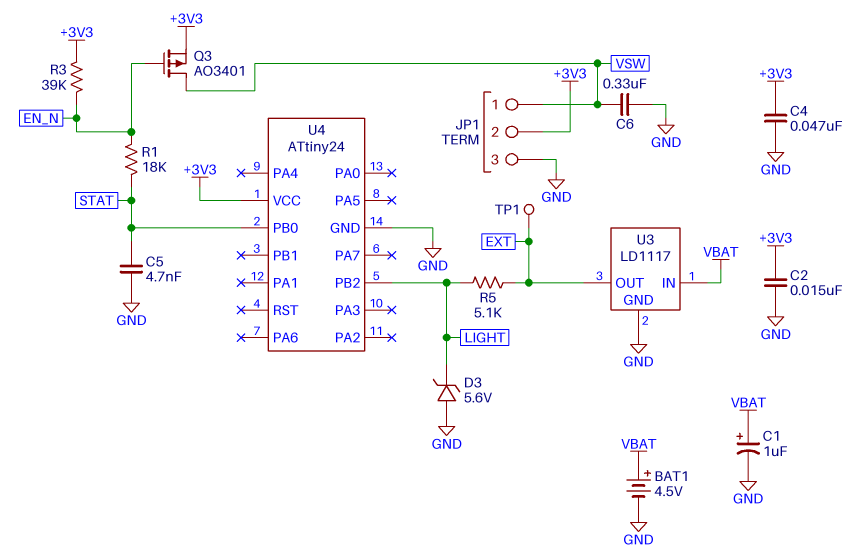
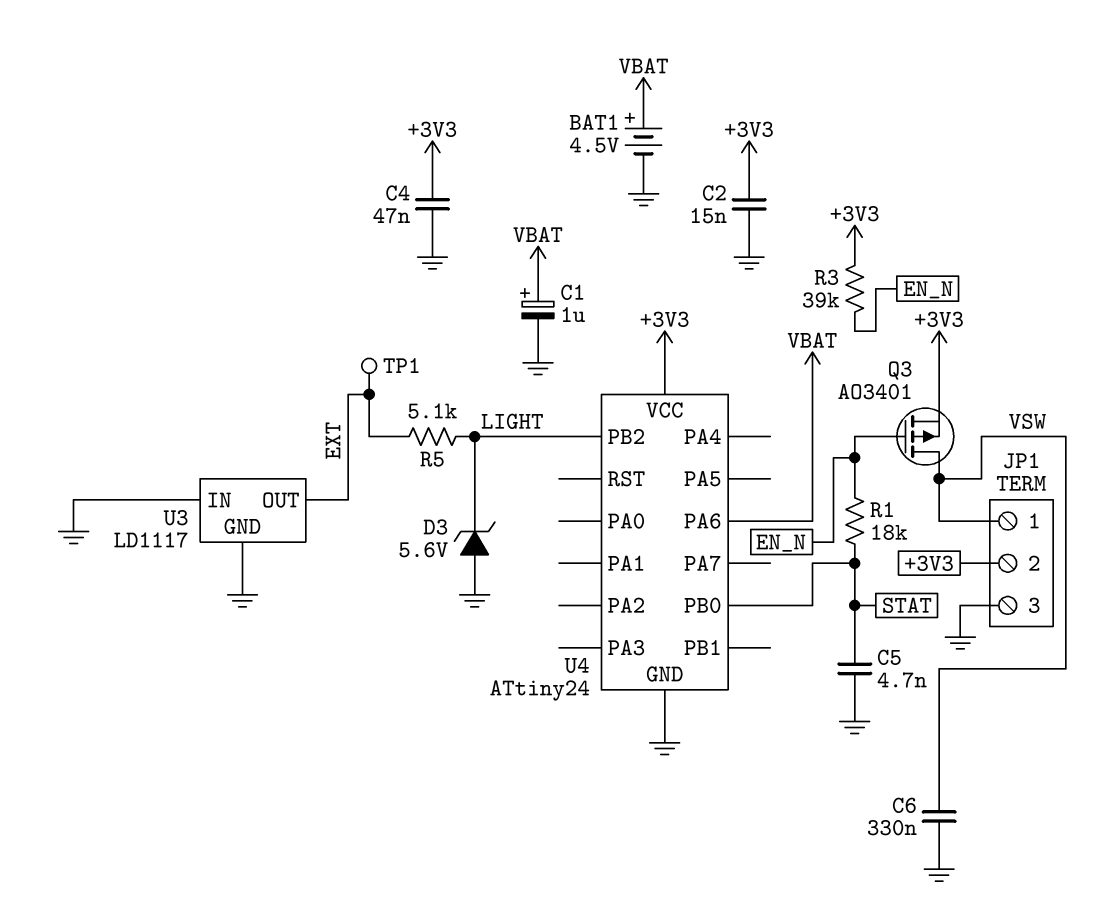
U3 pin IN: VBAT -> GND
U4 pin PA6: none -> VBAT

